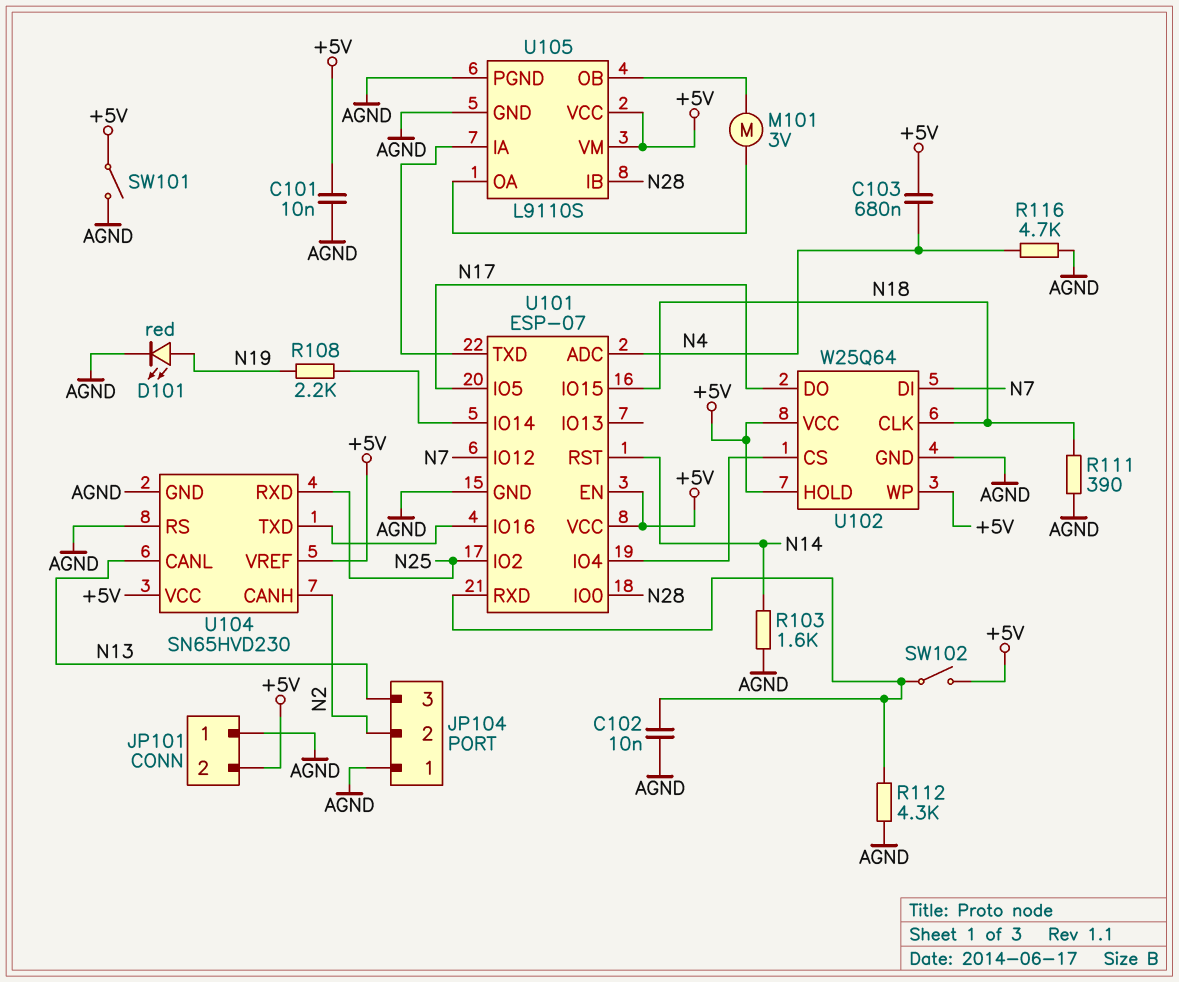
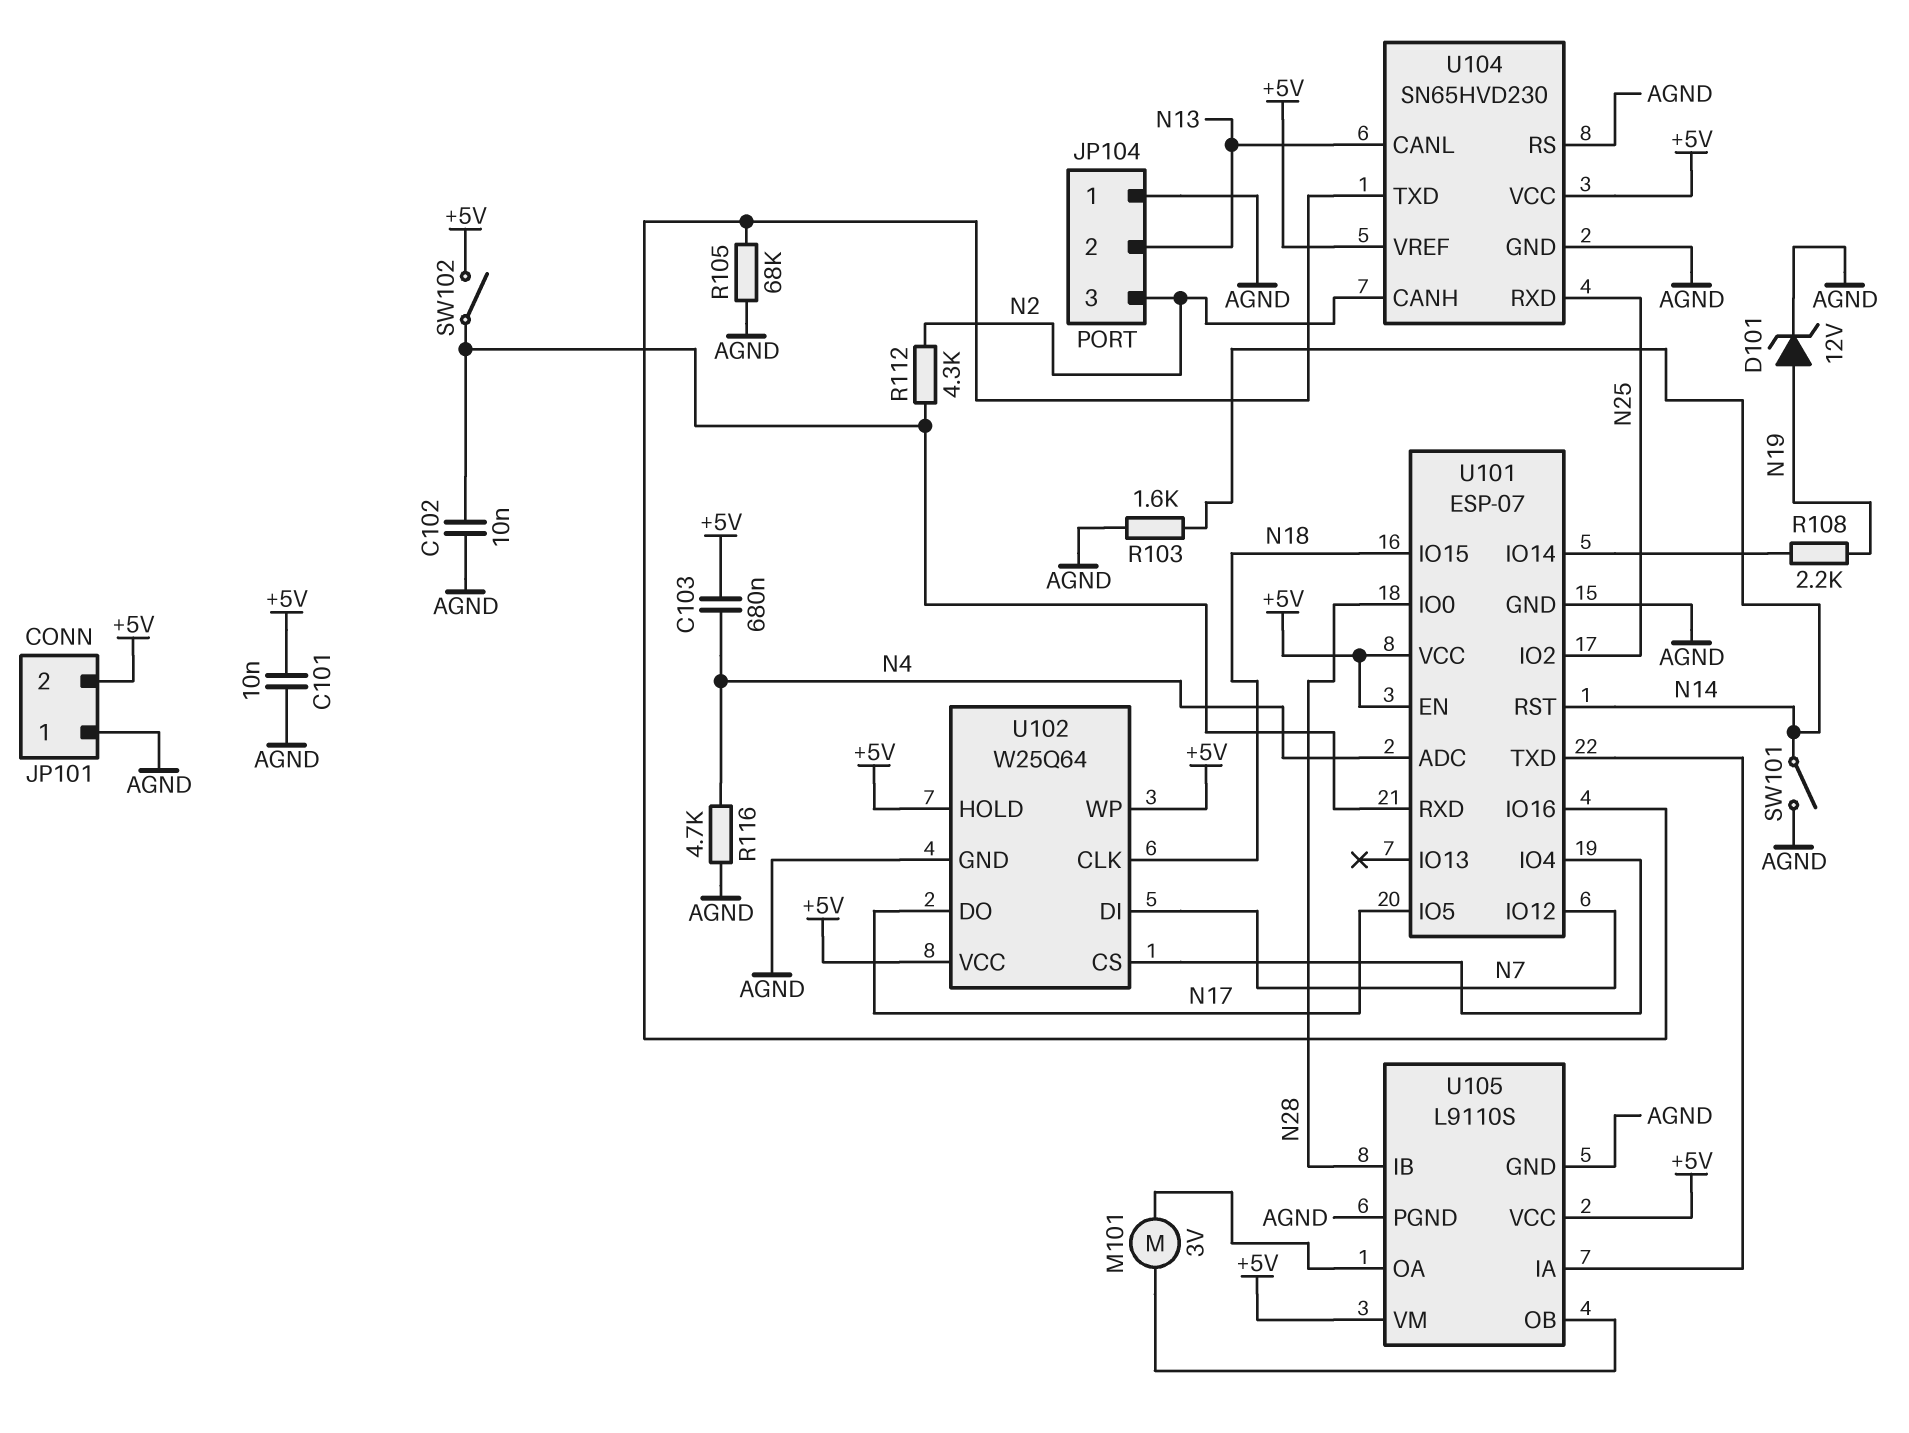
D101: LED red (A N19, K AGND) -> zener 12V (A N19, K AGND)
JP104 pin 2: N2 -> N13
JP104 pin 3: N13 -> N2
R105: none -> 68k (AGND, U101/IO16)
R111: 390 (AGND, N18) -> none
R112: 4.3k (AGND, U101/RXD) -> 4.3k (N2, U101/RXD)
SW101: switch (+5V, AGND) -> switch (AGND, N14)

